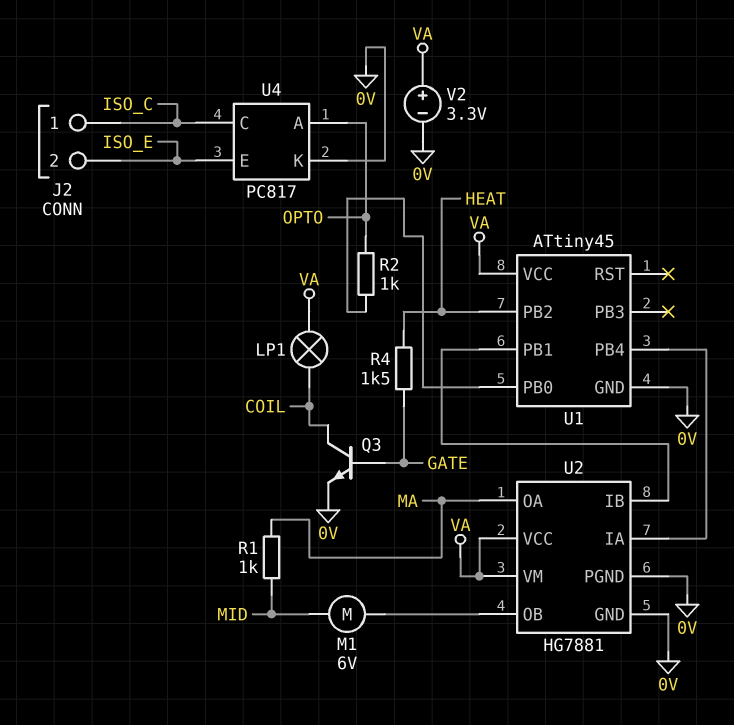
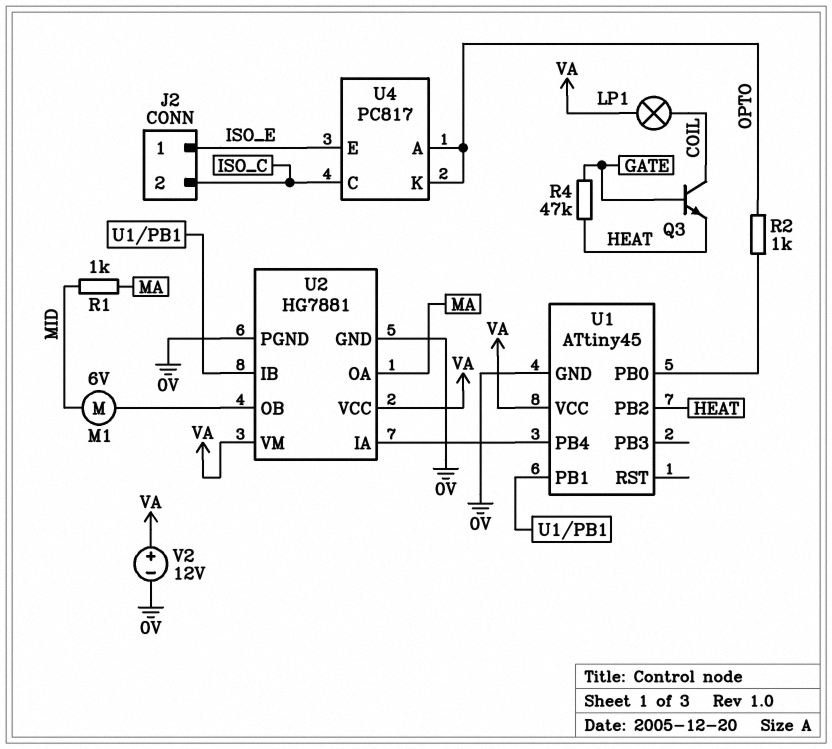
J2 pin 1: ISO_C -> ISO_E
J2 pin 2: ISO_E -> ISO_C
Q3: NPN (B GATE, C COIL, E 0V) -> NPN (B GATE, C COIL, E HEAT)
R4: 1.5k (GATE, HEAT) -> 47k (GATE, HEAT)
U4 pin K: 0V -> OPTO
V2: 3.3V (plus VA, minus 0V) -> 12V (plus VA, minus 0V)

